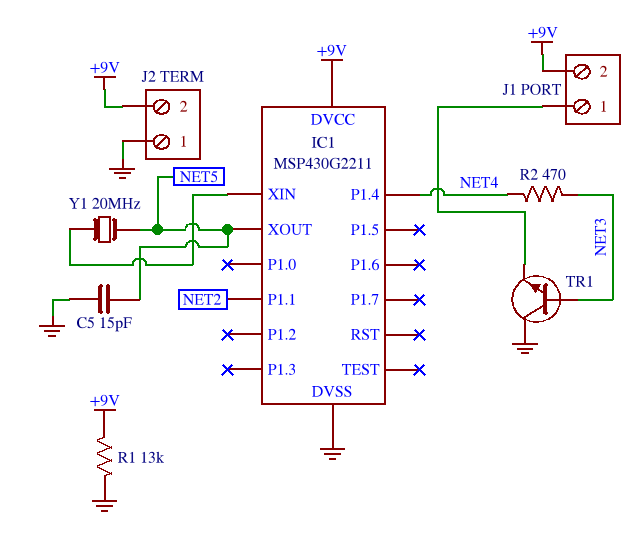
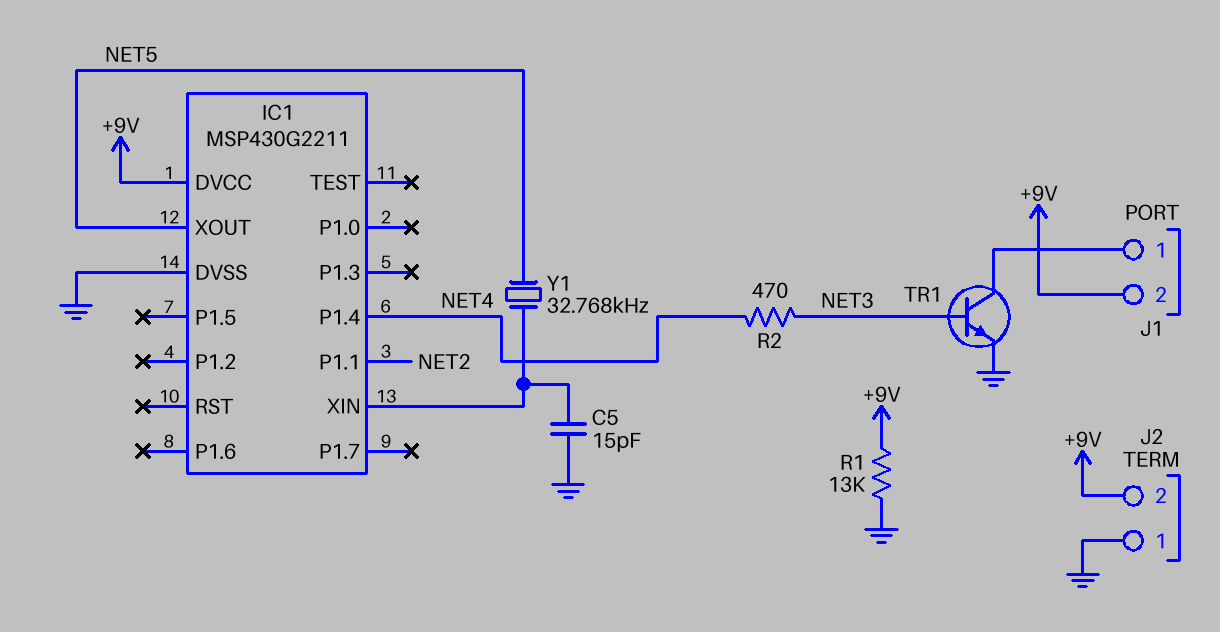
C5: 15pF (GND, NET5) -> 15pF (GND, IC1/XIN)
TR1: NPN (B NET3, C GND, E J1/1) -> NPN (B NET3, C J1/1, E GND)
Y1: 20MHz (IC1/XIN, NET5) -> 32.768kHz (IC1/XIN, NET5)

